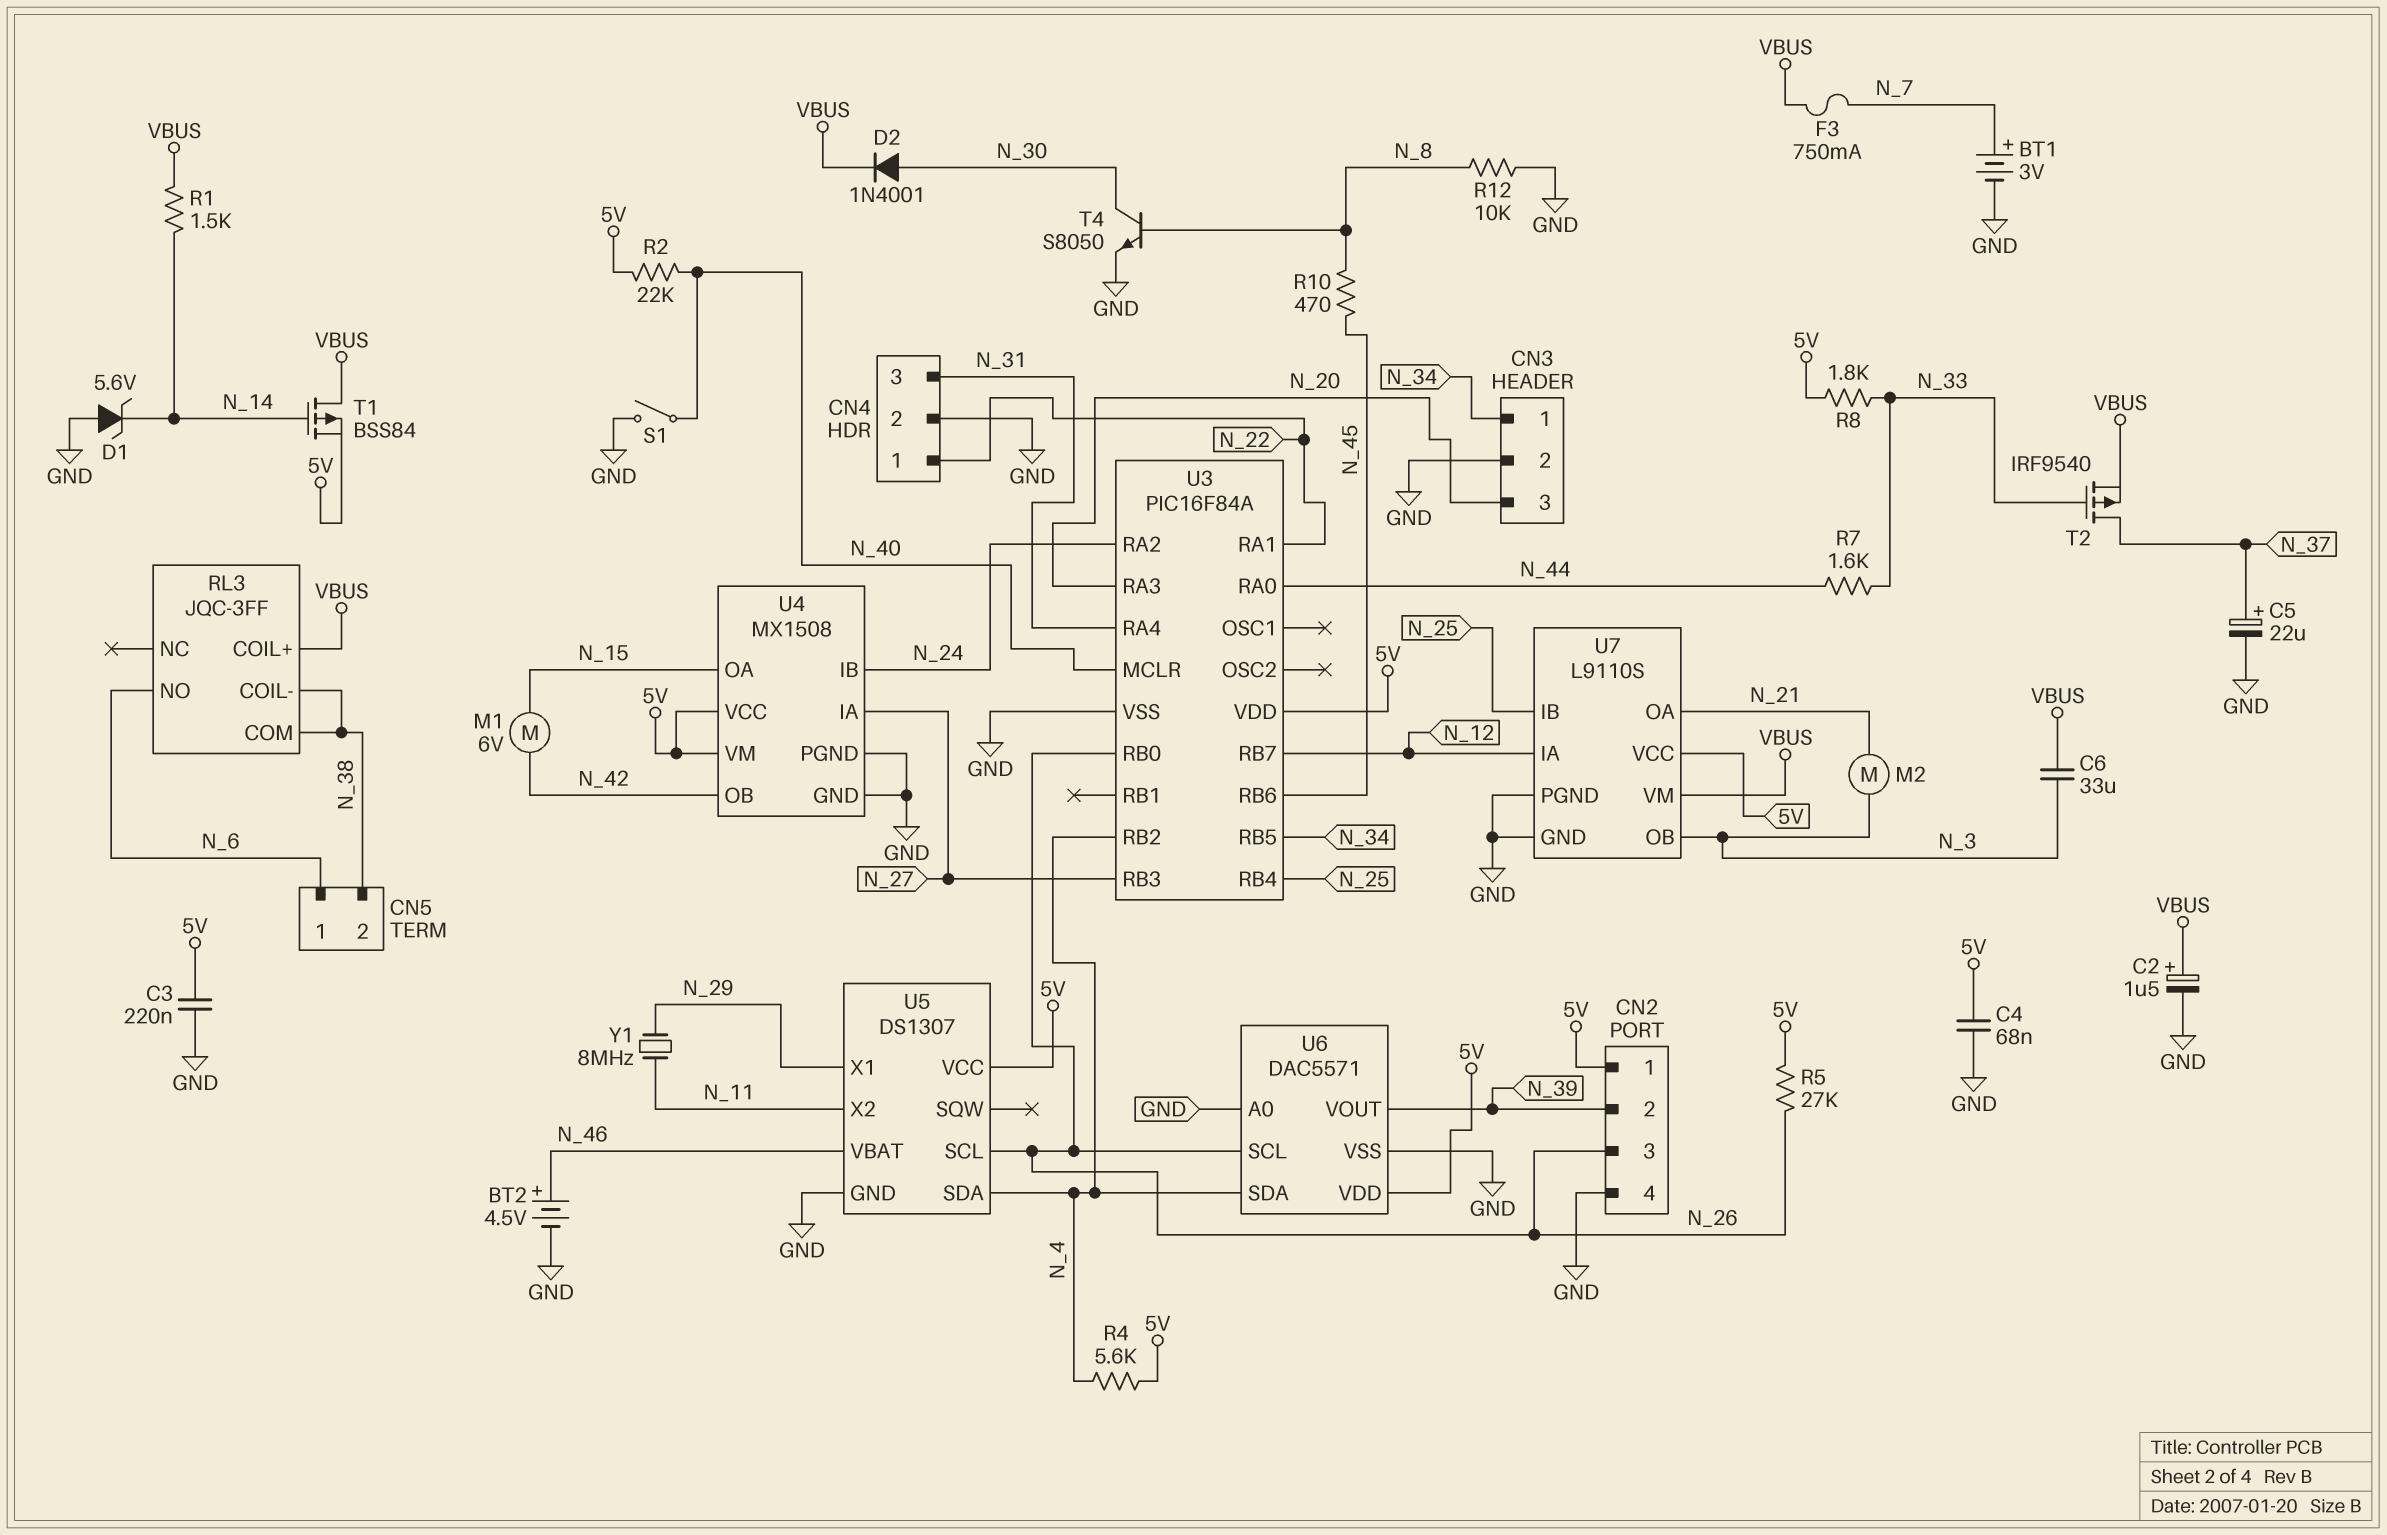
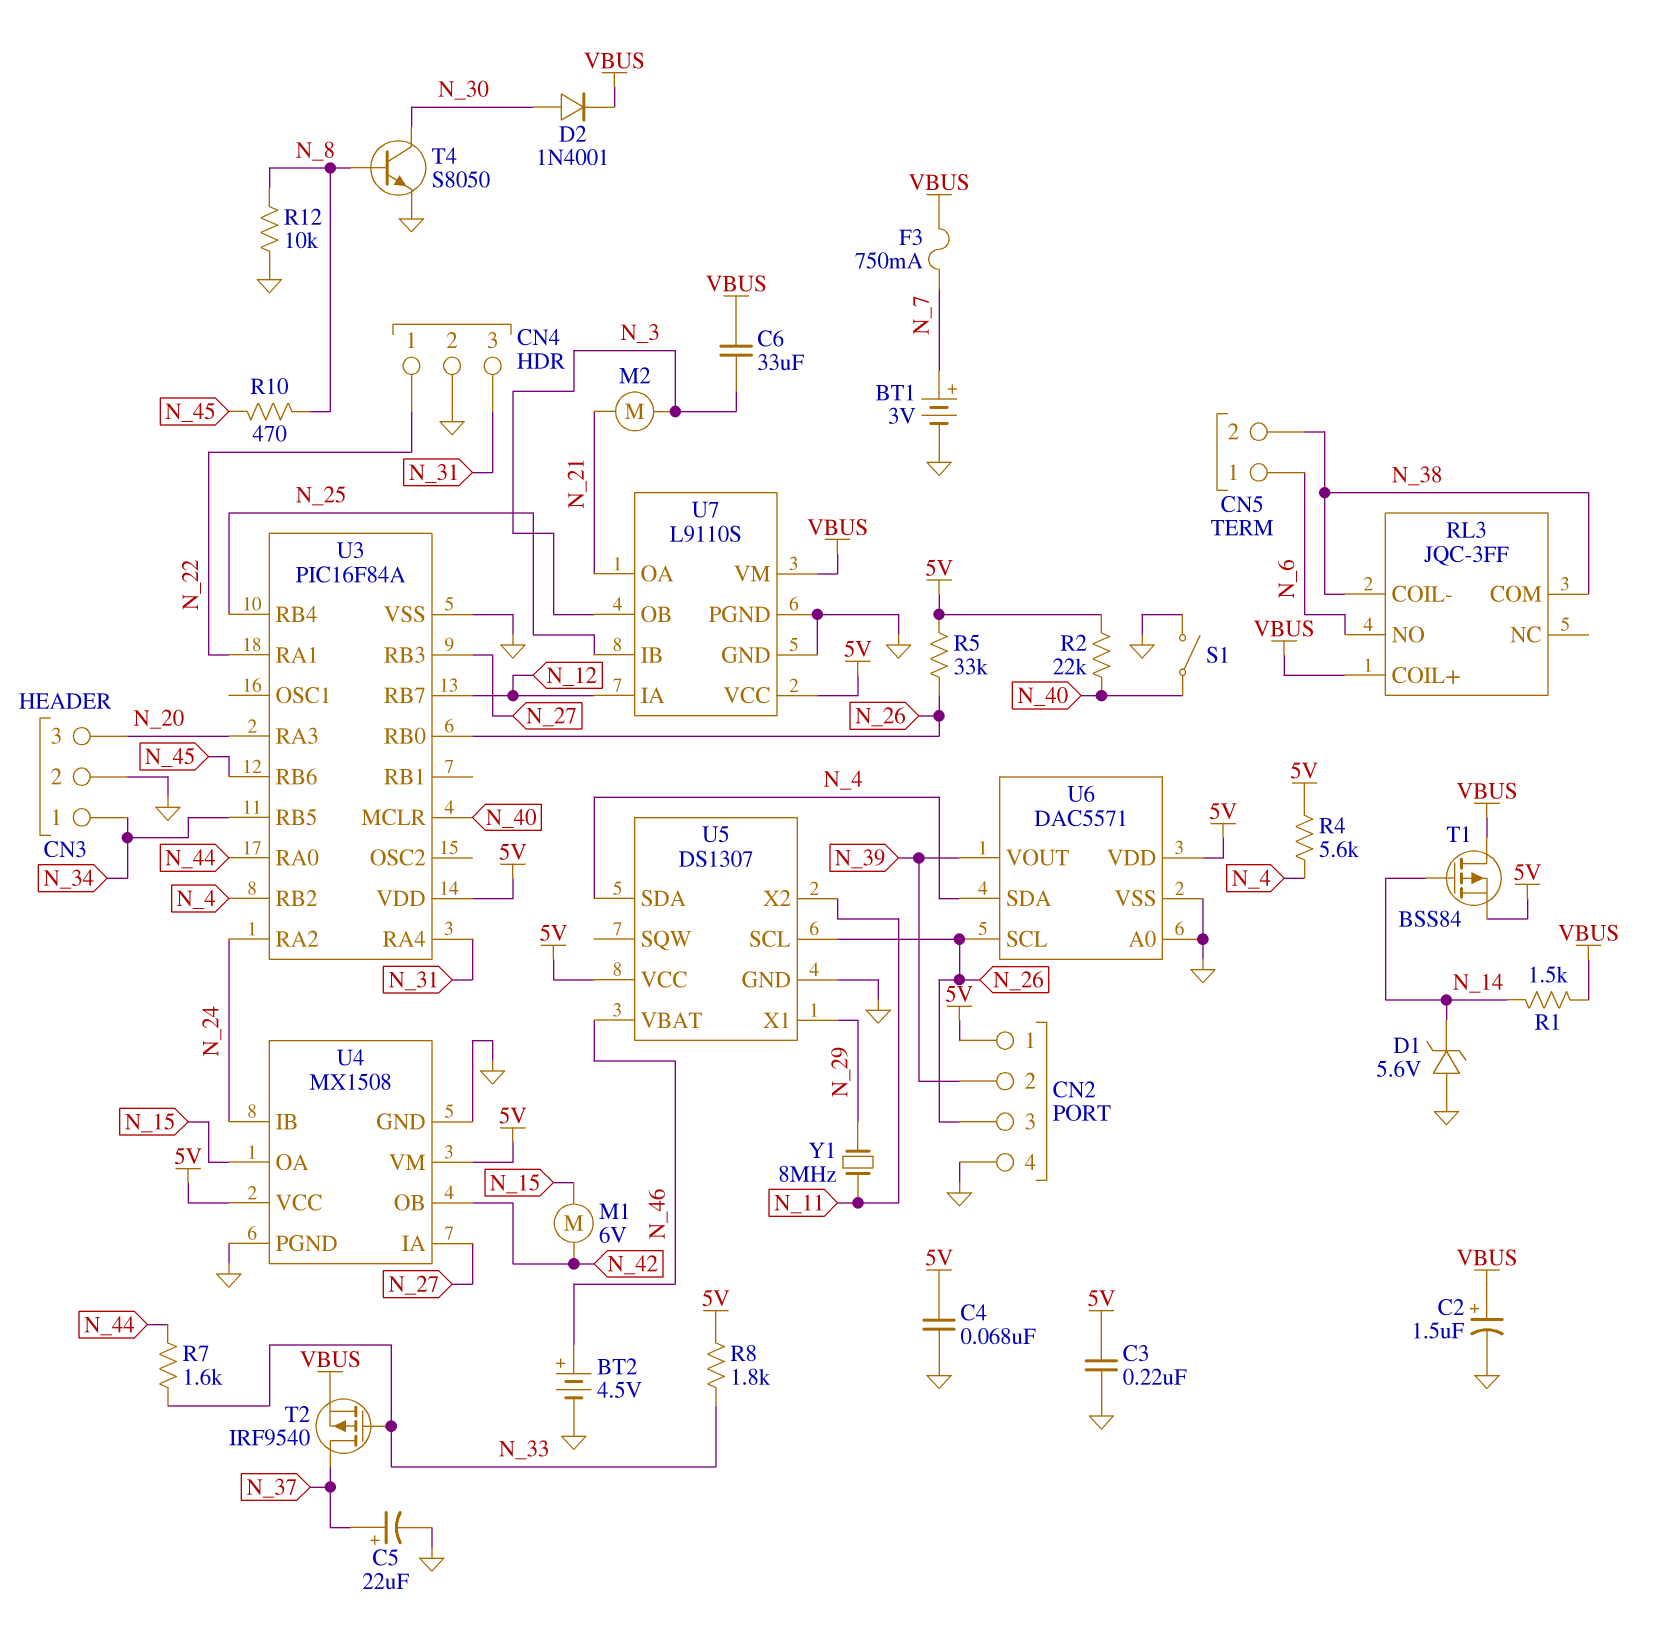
R5: 27k (5V, N_26) -> 33k (5V, N_26)

